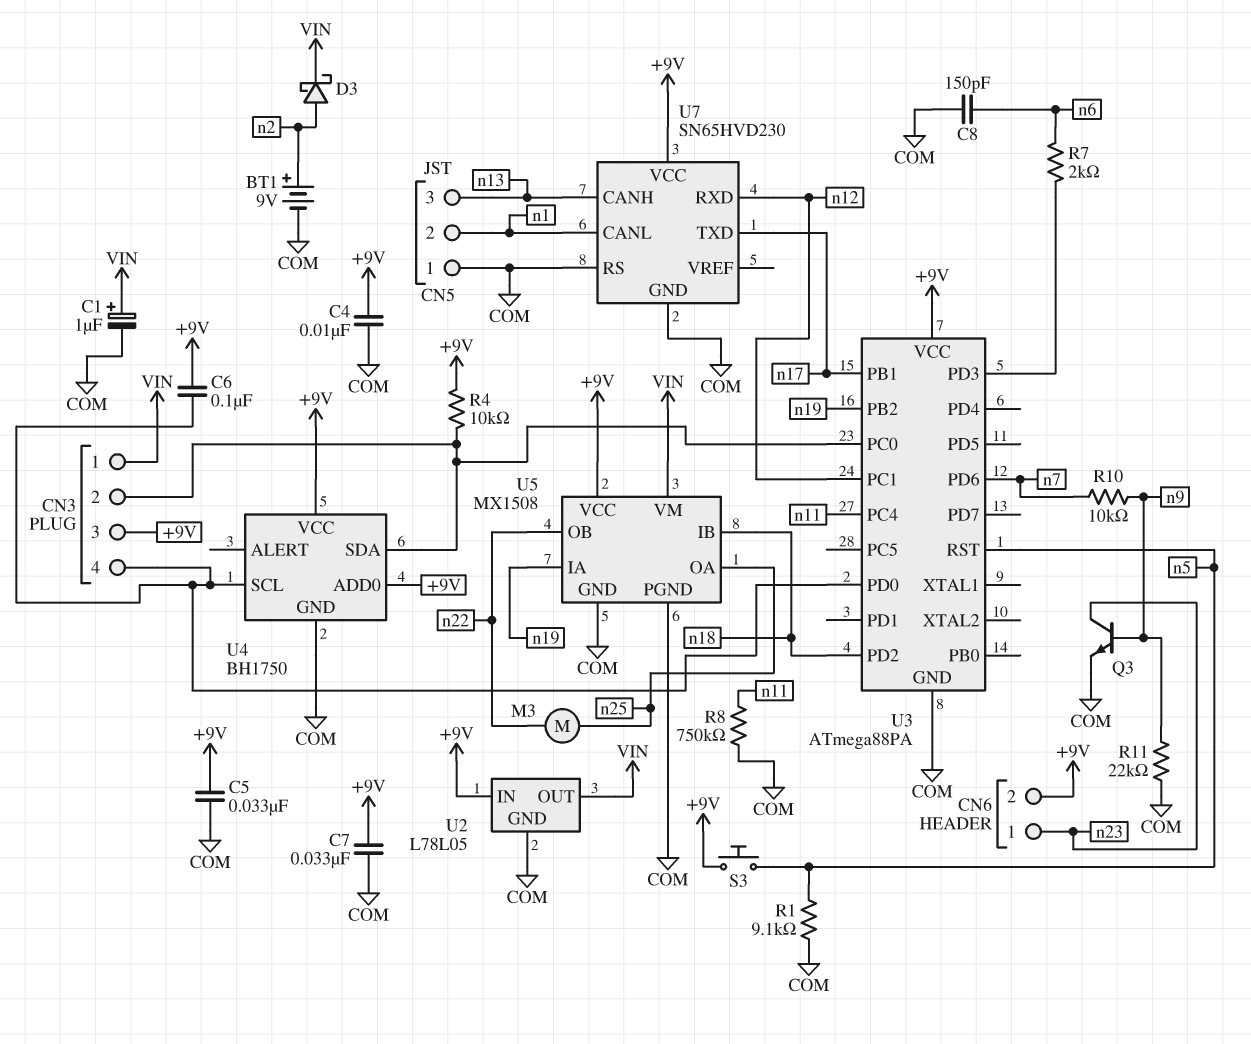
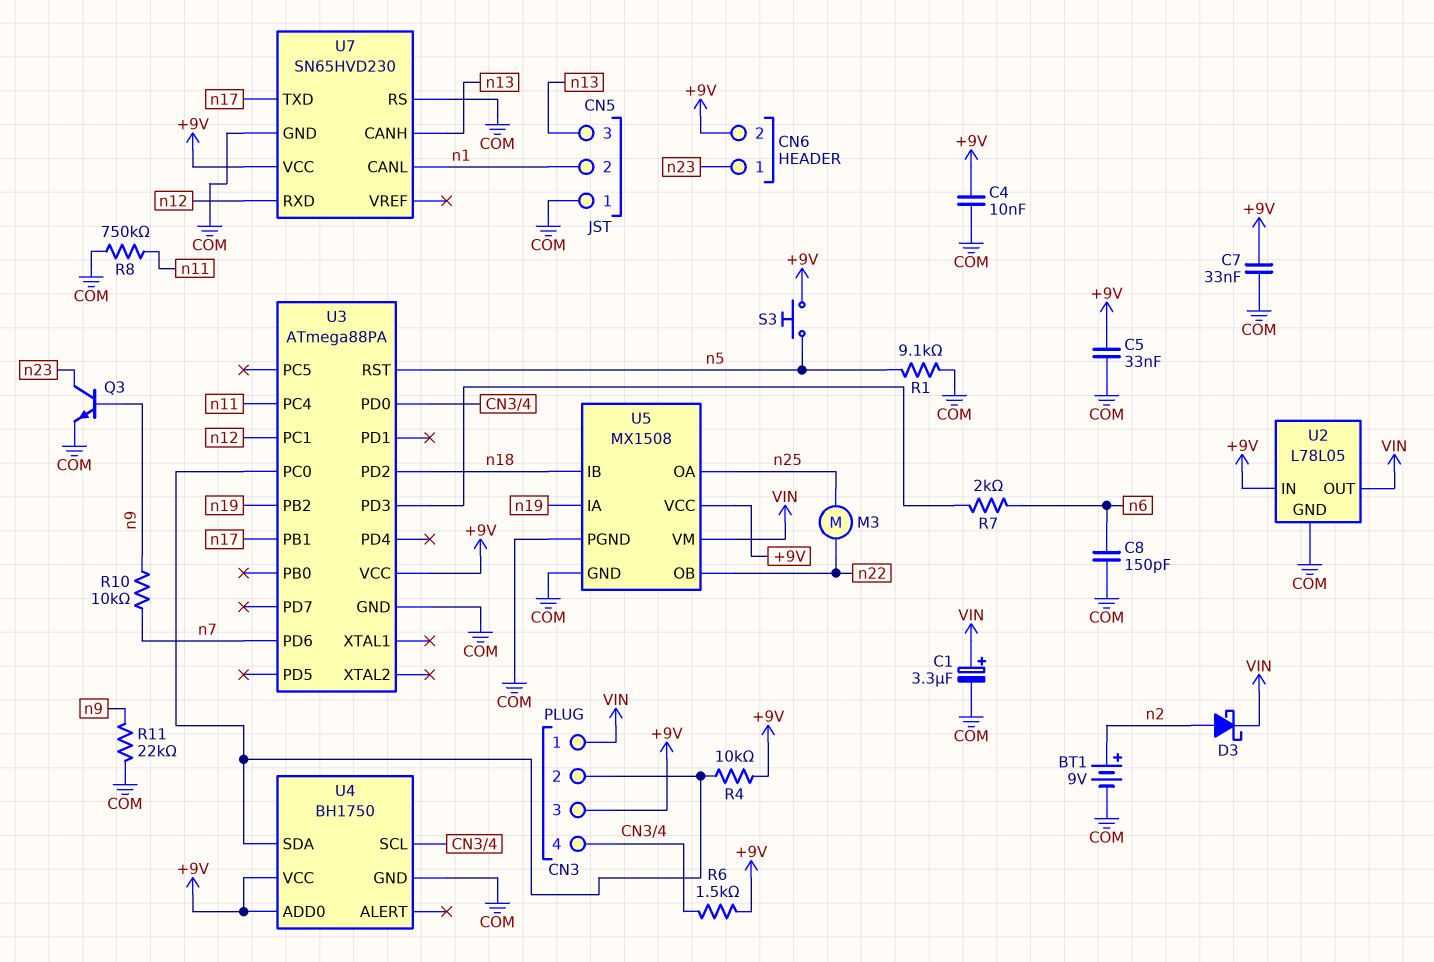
C1: 1uF (plus VIN, minus COM) -> 3.3uF (plus VIN, minus COM)
C6: 100nF (+9V, CN3/4) -> none
R6: none -> 1.5k (+9V, CN3/4)

